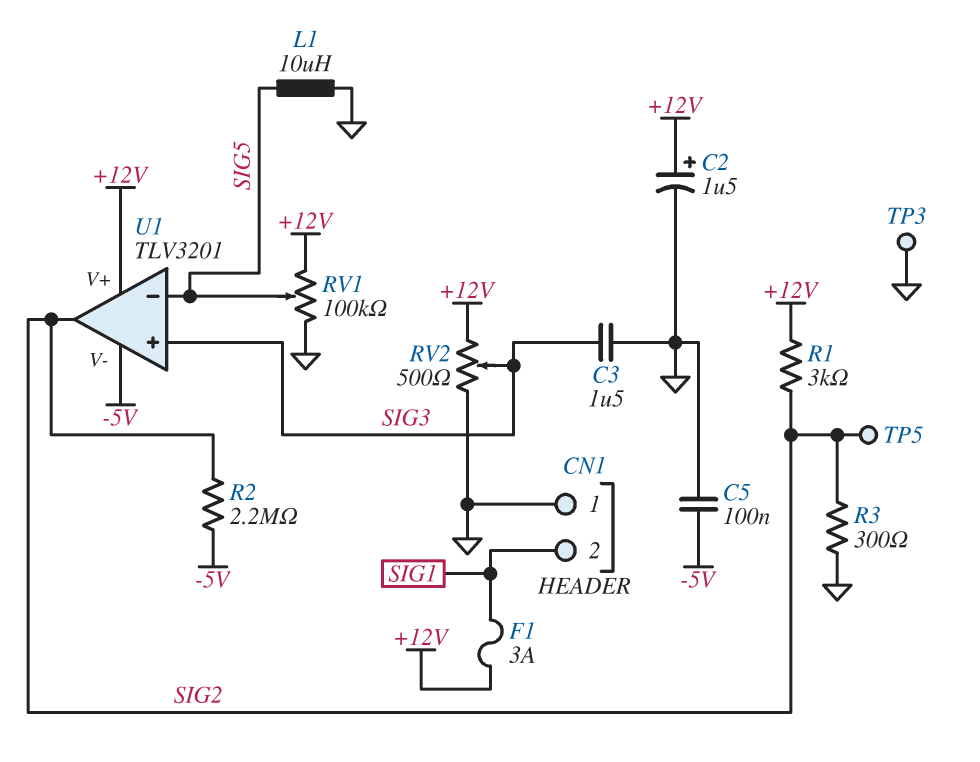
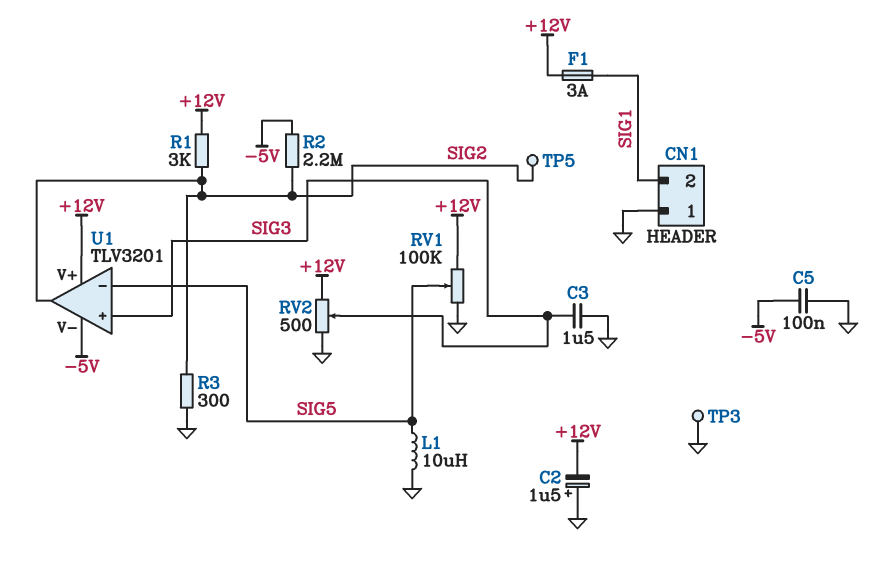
C2: 1.5uF (plus +12V, minus GND) -> 1.5uF (plus GND, minus +12V)

